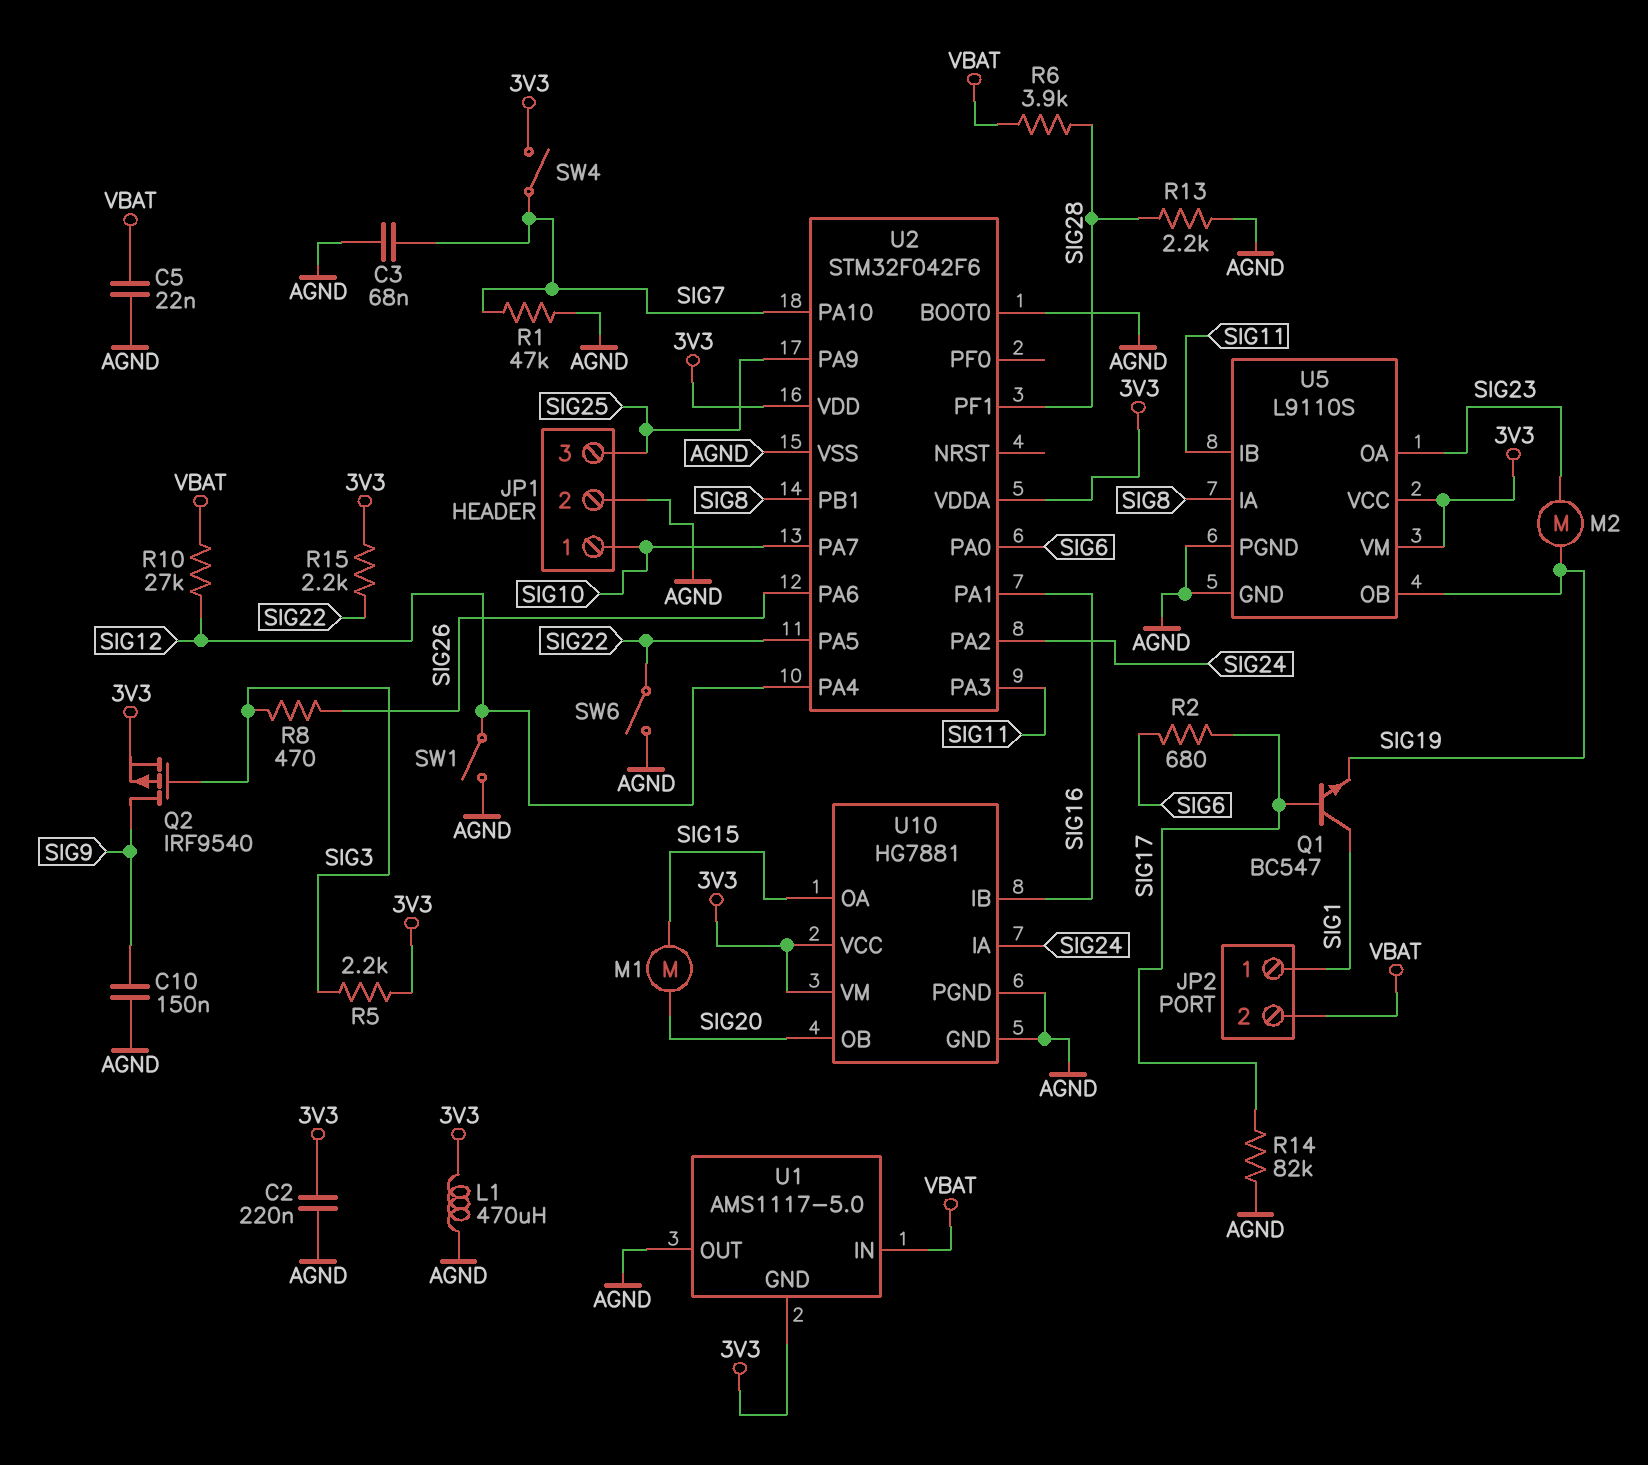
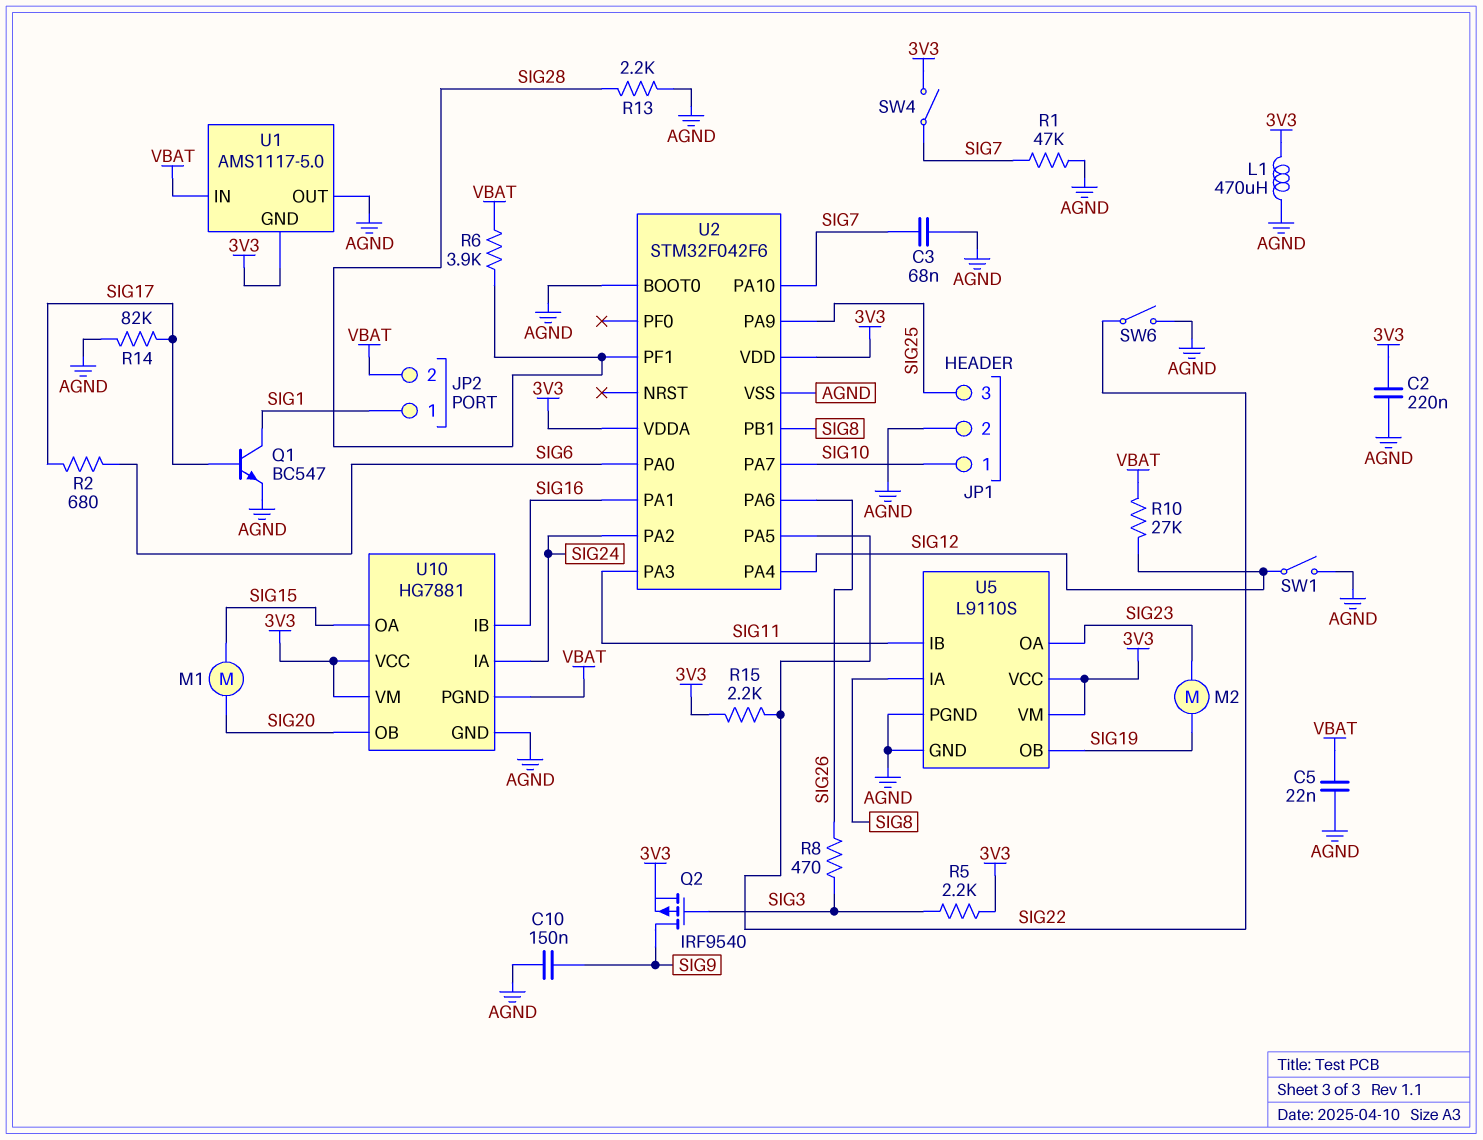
Q1: NPN BC547 (B SIG17, C SIG1, E SIG19) -> NPN BC547 (B SIG17, C SIG1, E AGND)
U10 pin PGND: AGND -> VBAT

